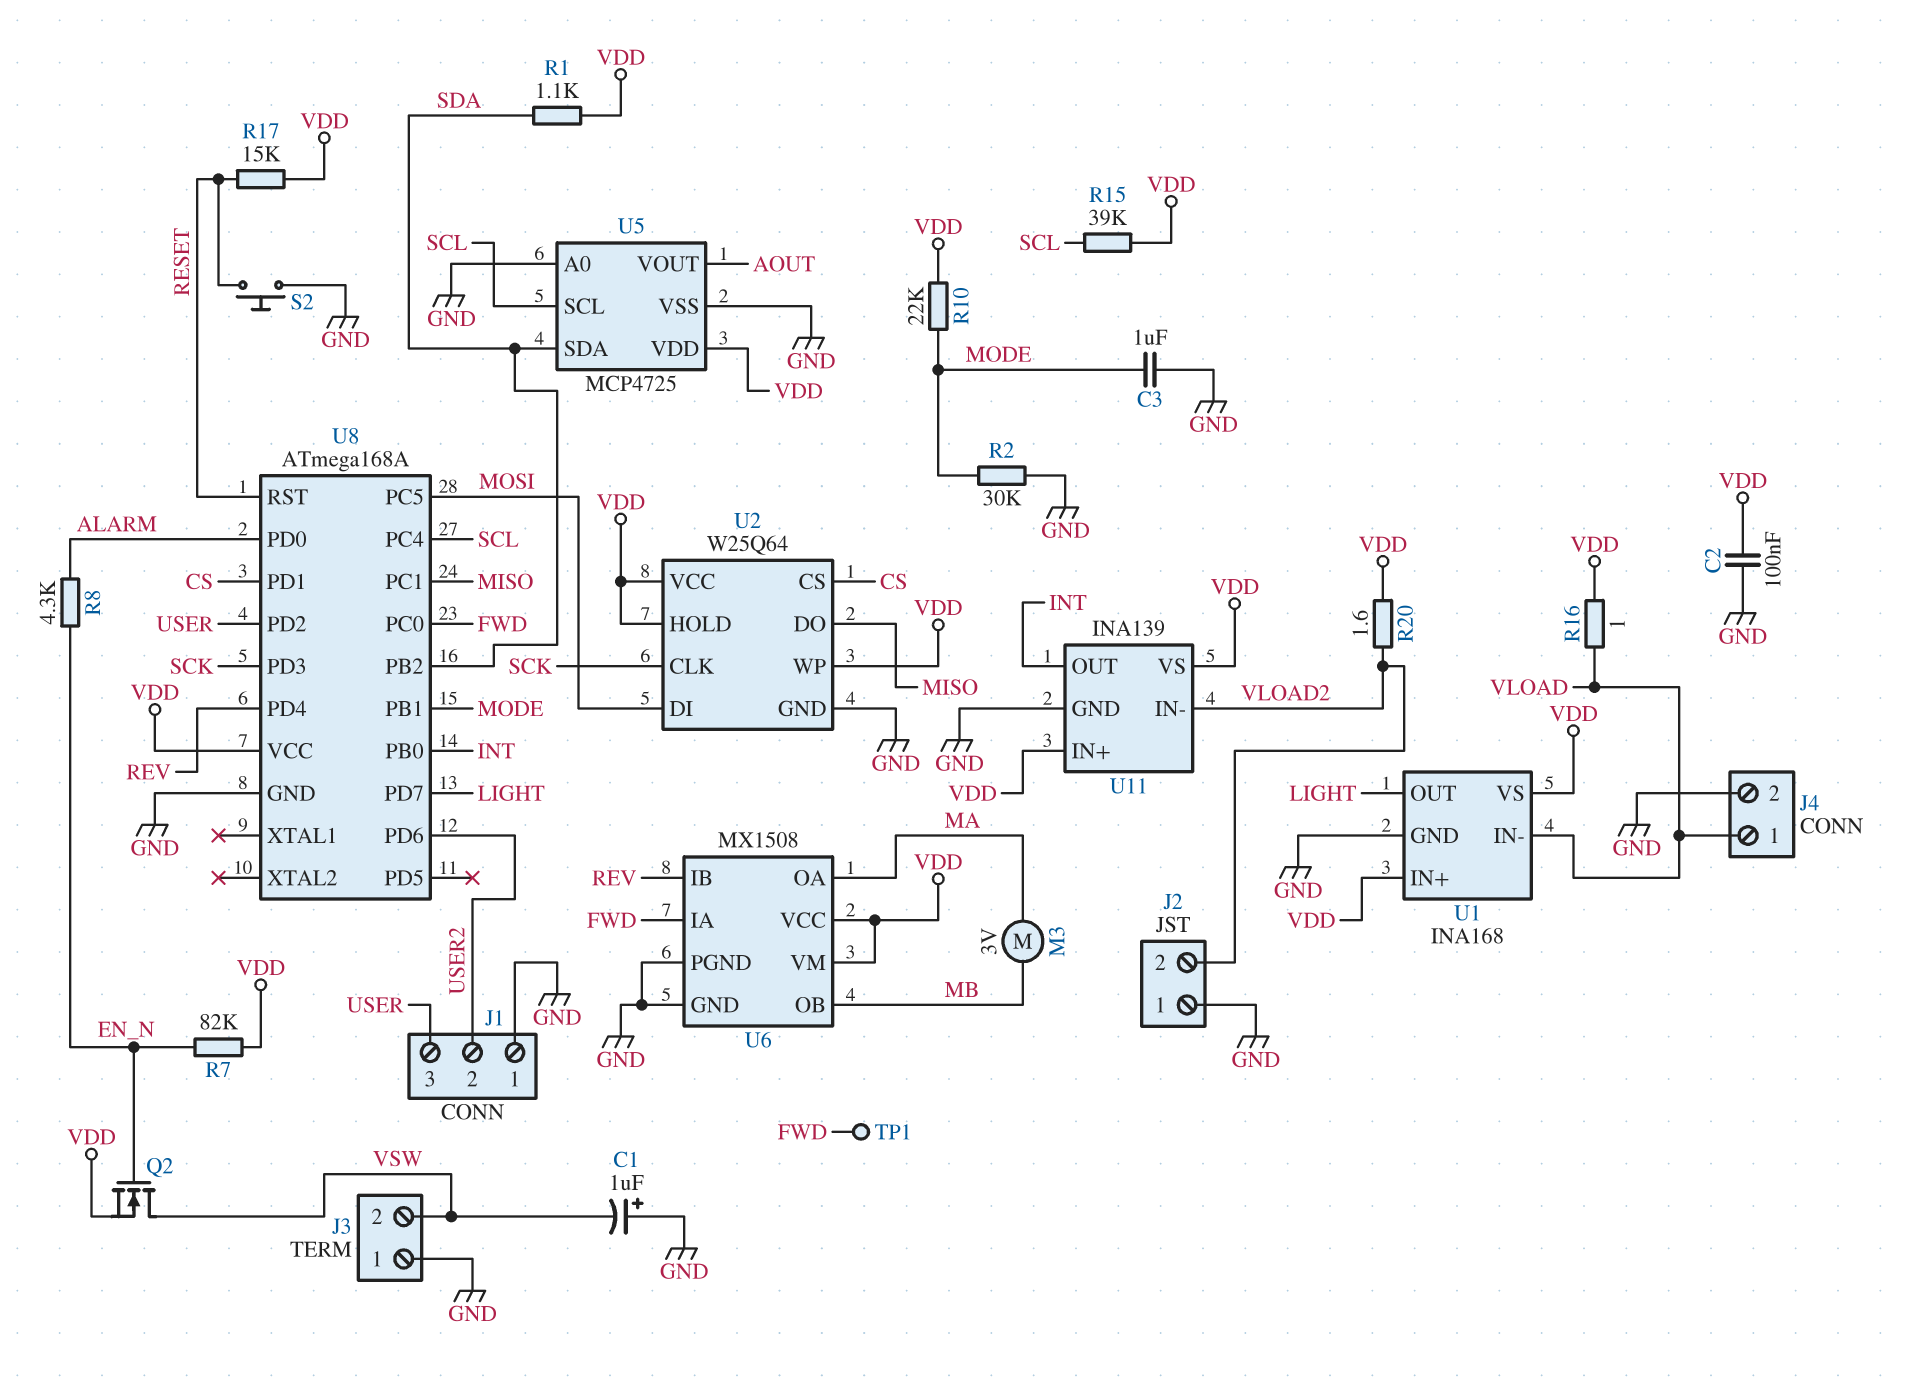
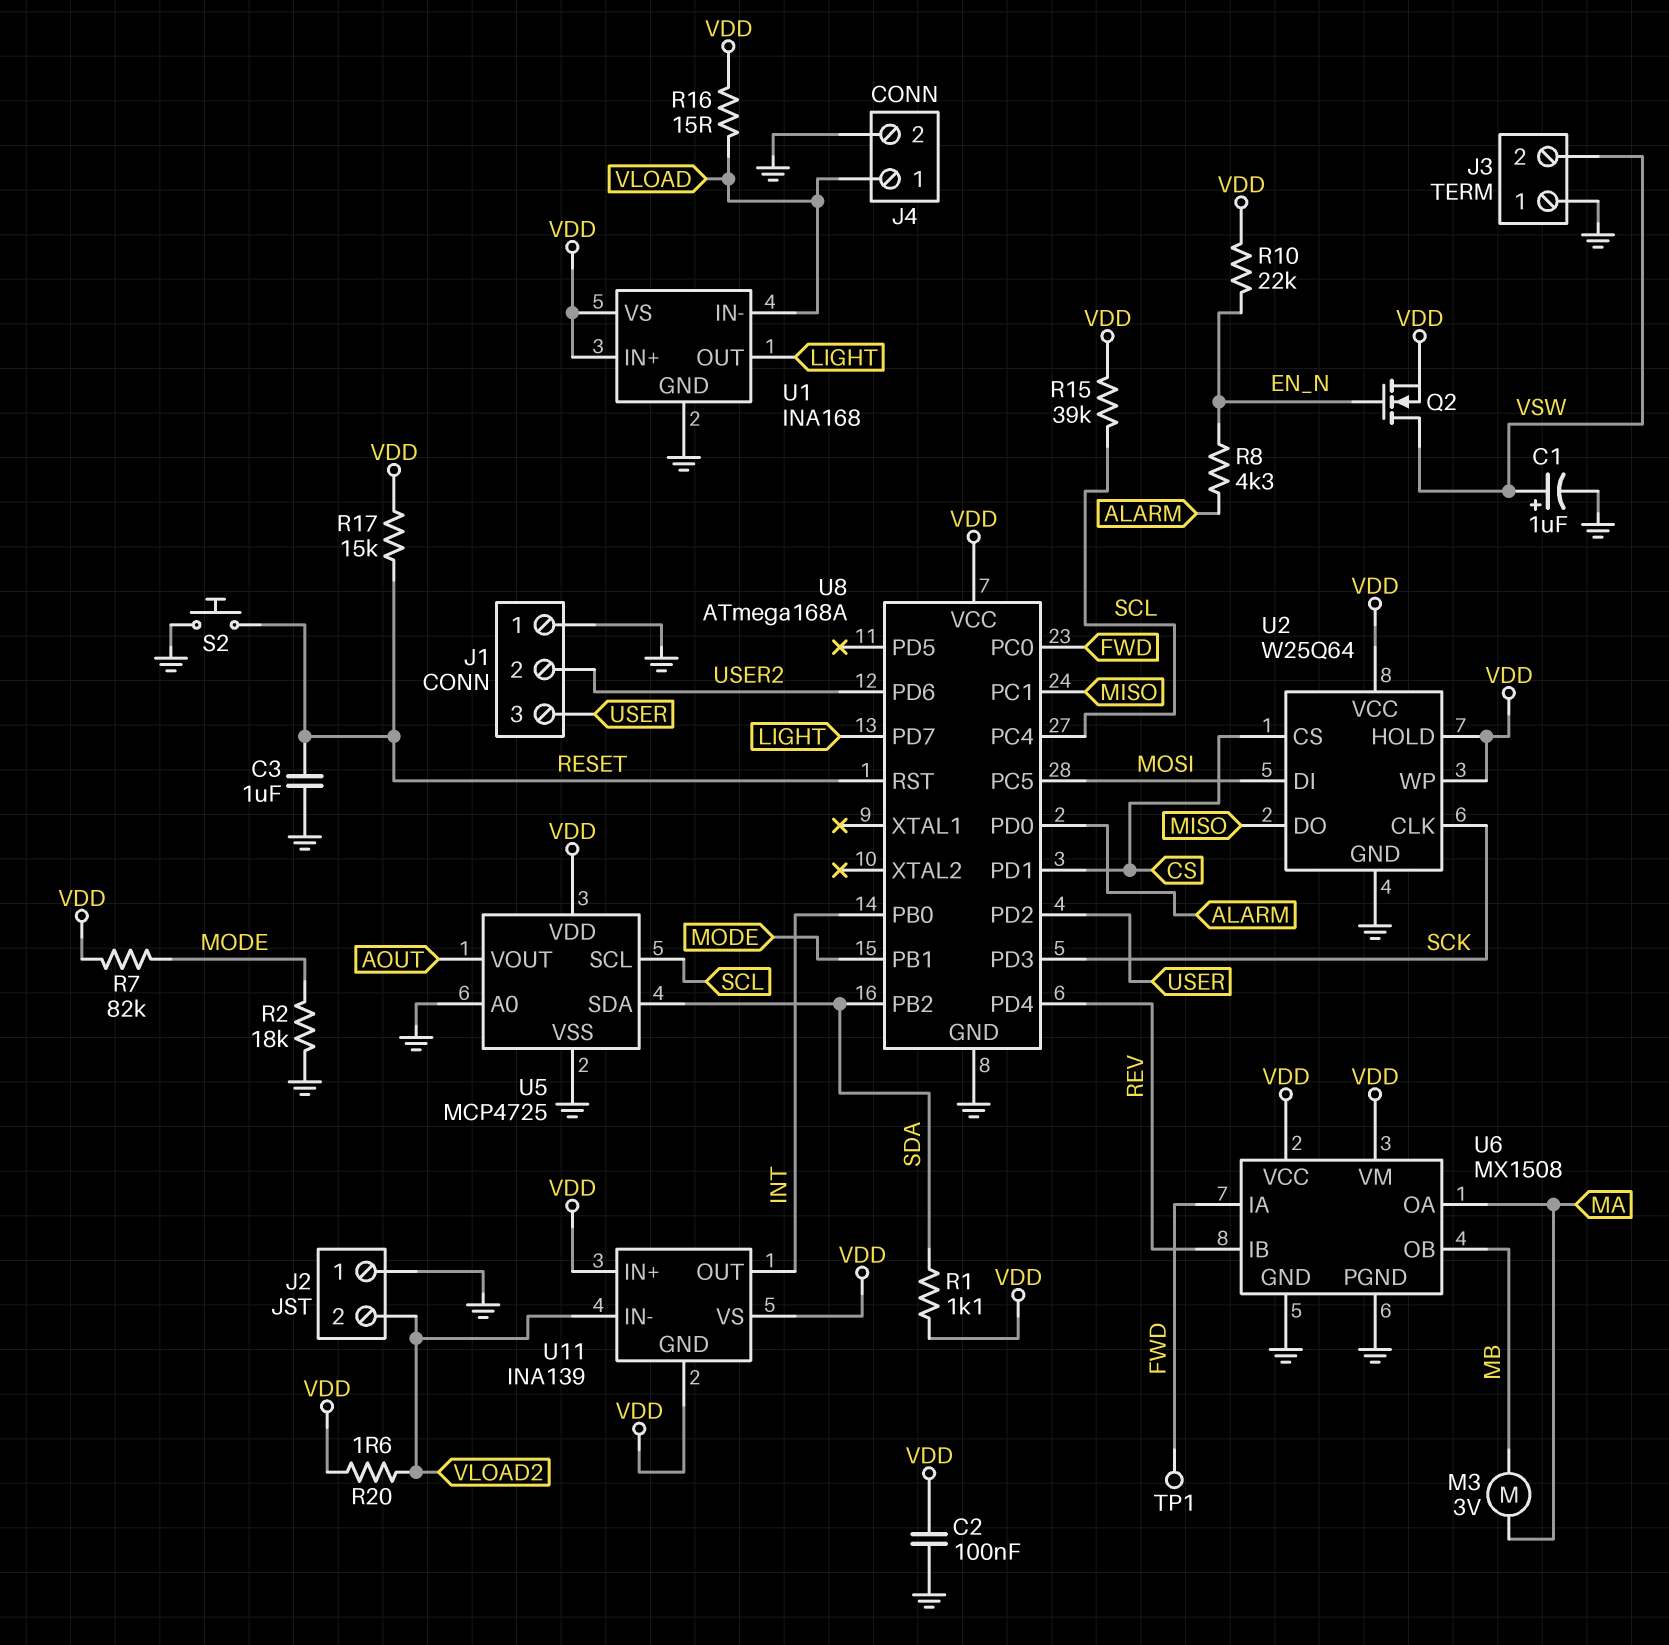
C1: 1uF (plus GND, minus VSW) -> 1uF (plus VSW, minus GND)
C3: 1uF (GND, MODE) -> 1uF (GND, RESET)
R2: 30k (GND, MODE) -> 18k (GND, MODE)
R7: 82k (EN_N, VDD) -> 82k (MODE, VDD)
R10: 22k (MODE, VDD) -> 22k (EN_N, VDD)
R16: 1 (VDD, VLOAD) -> 15 (VDD, VLOAD)
U11 pin GND: GND -> VDD

